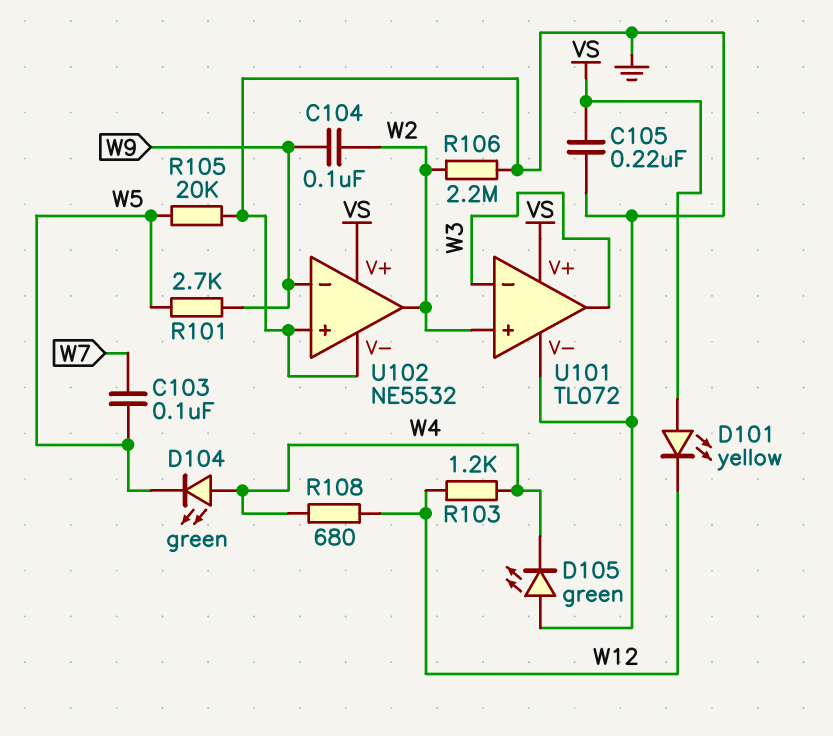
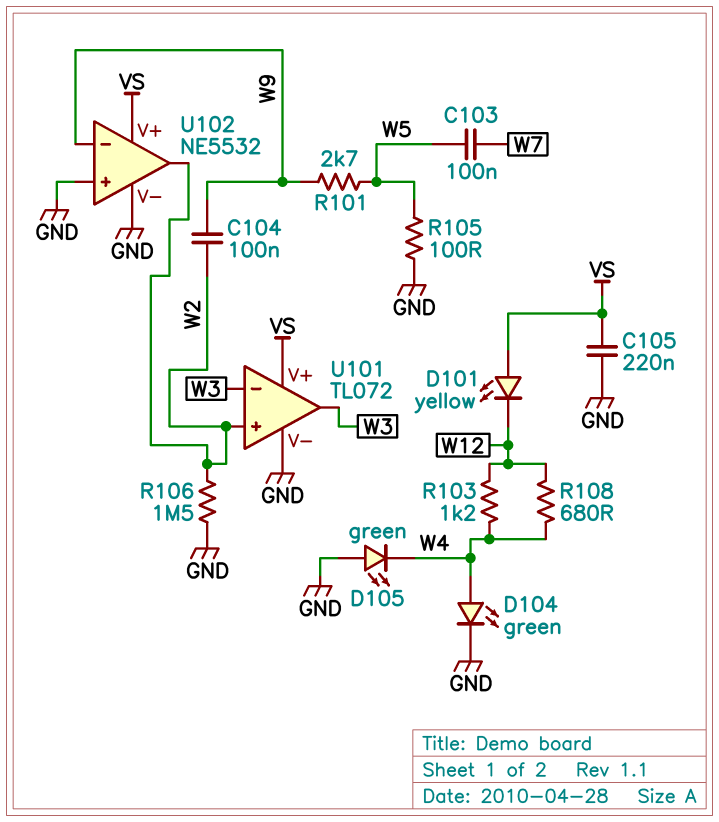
D104: LED green (A W4, K W5) -> LED green (A W4, K GND)
R105: 20k (GND, W5) -> 100 (GND, W5)
R106: 2.2M (GND, W2) -> 1.5M (GND, W2)

